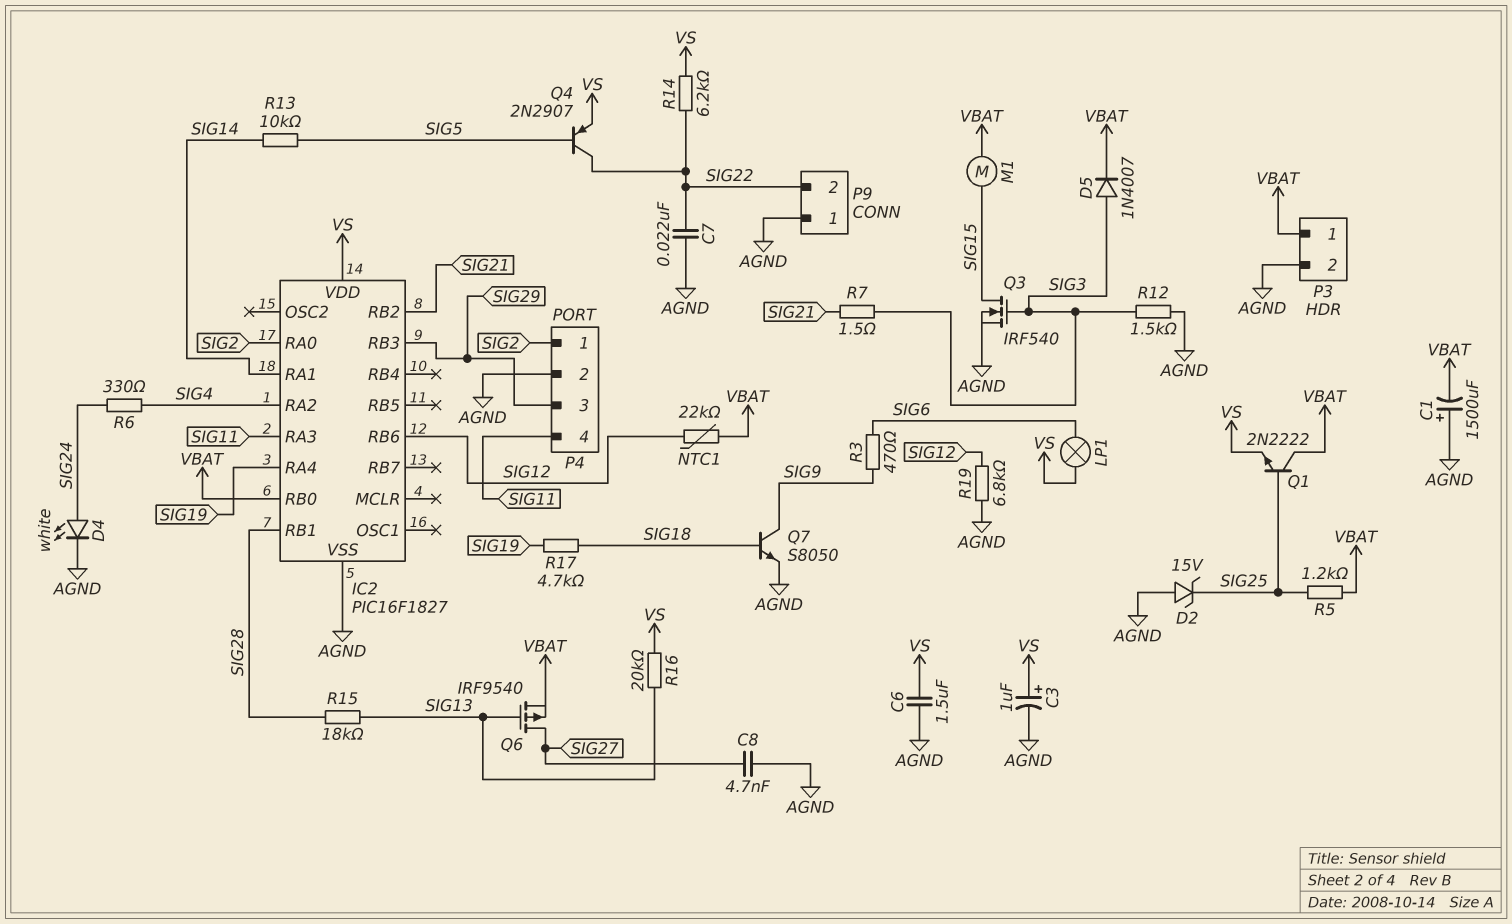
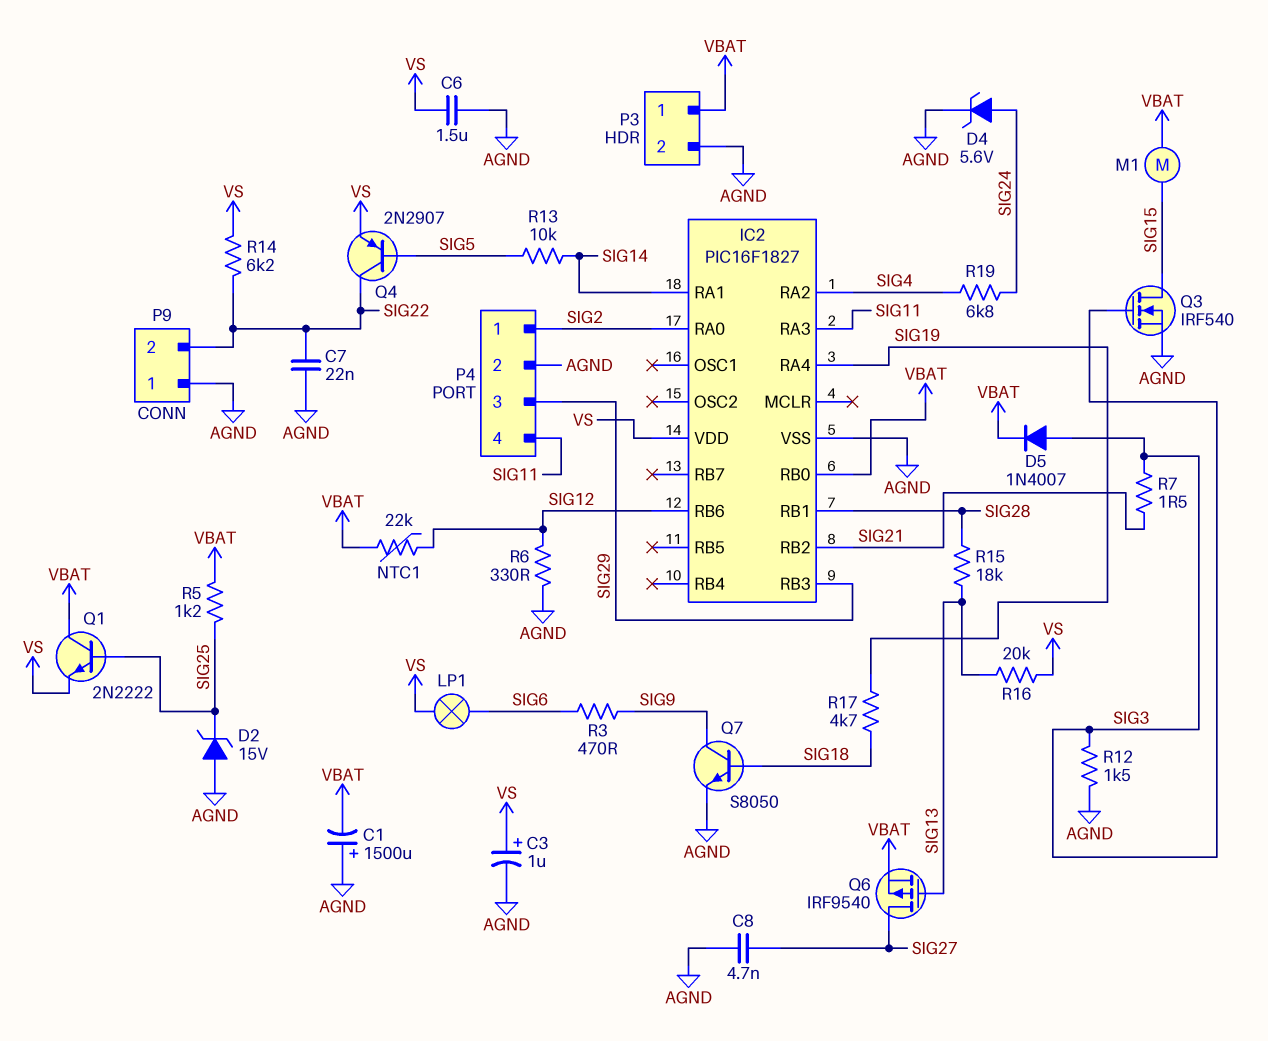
D4: LED white (A SIG24, K AGND) -> zener 5.6V (A SIG24, K AGND)
R6: 330 (SIG4, SIG24) -> 330 (AGND, SIG12)
R19: 6.8k (AGND, SIG12) -> 6.8k (SIG4, SIG24)

